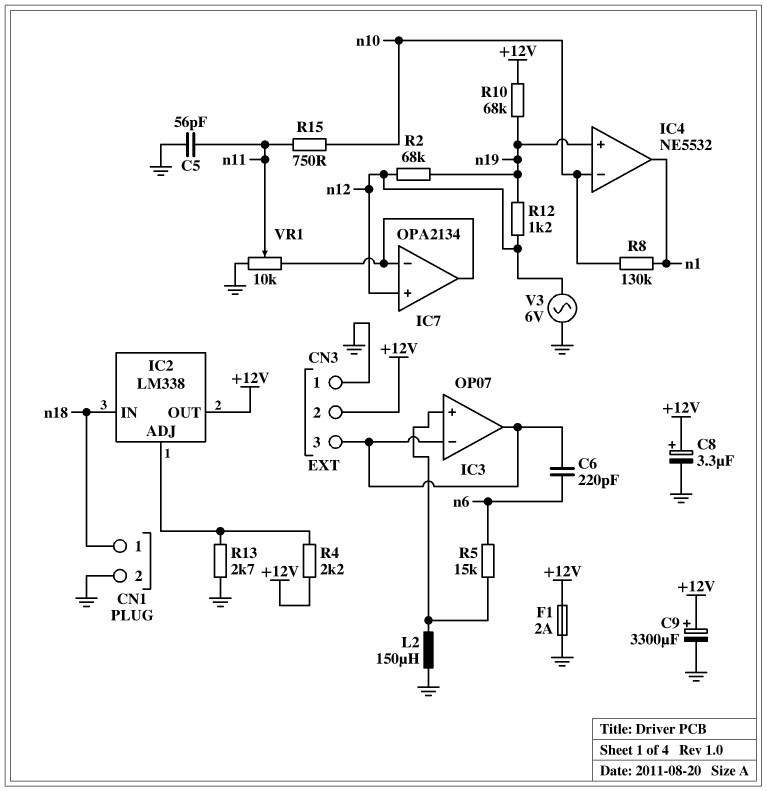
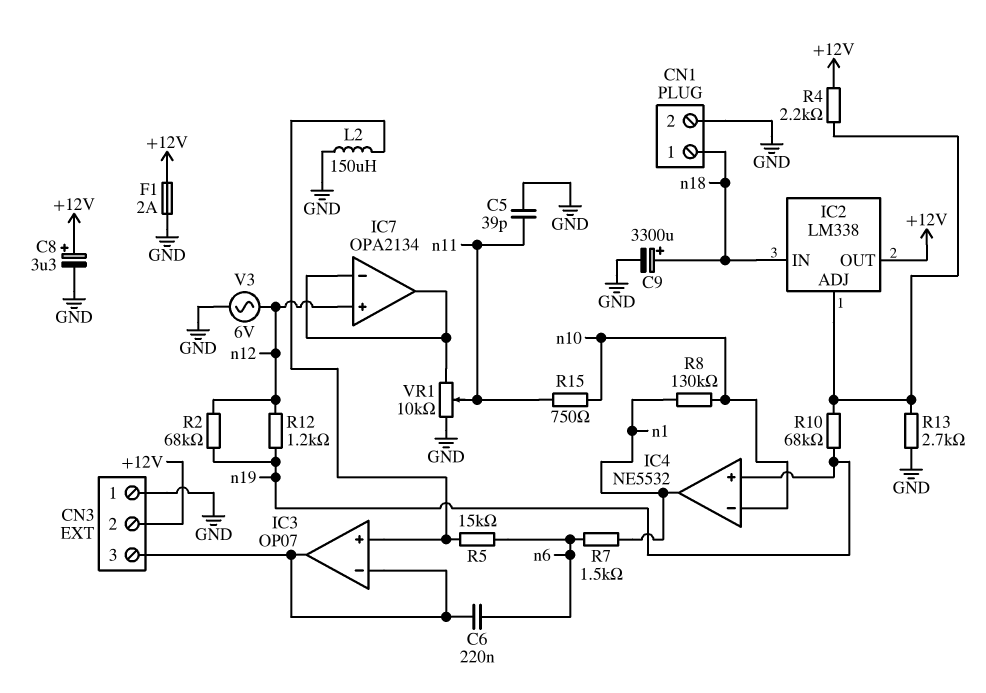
C5: 56pF (GND, n11) -> 39pF (GND, n11)
C6: 220pF (CN3/3, n6) -> 220nF (CN3/3, n6)
C9: 3300uF (plus +12V, minus GND) -> 3300uF (plus n18, minus GND)
R7: none -> 1.5k (n1, n6)
R10: 68k (+12V, n19) -> 68k (IC2/ADJ, n19)

